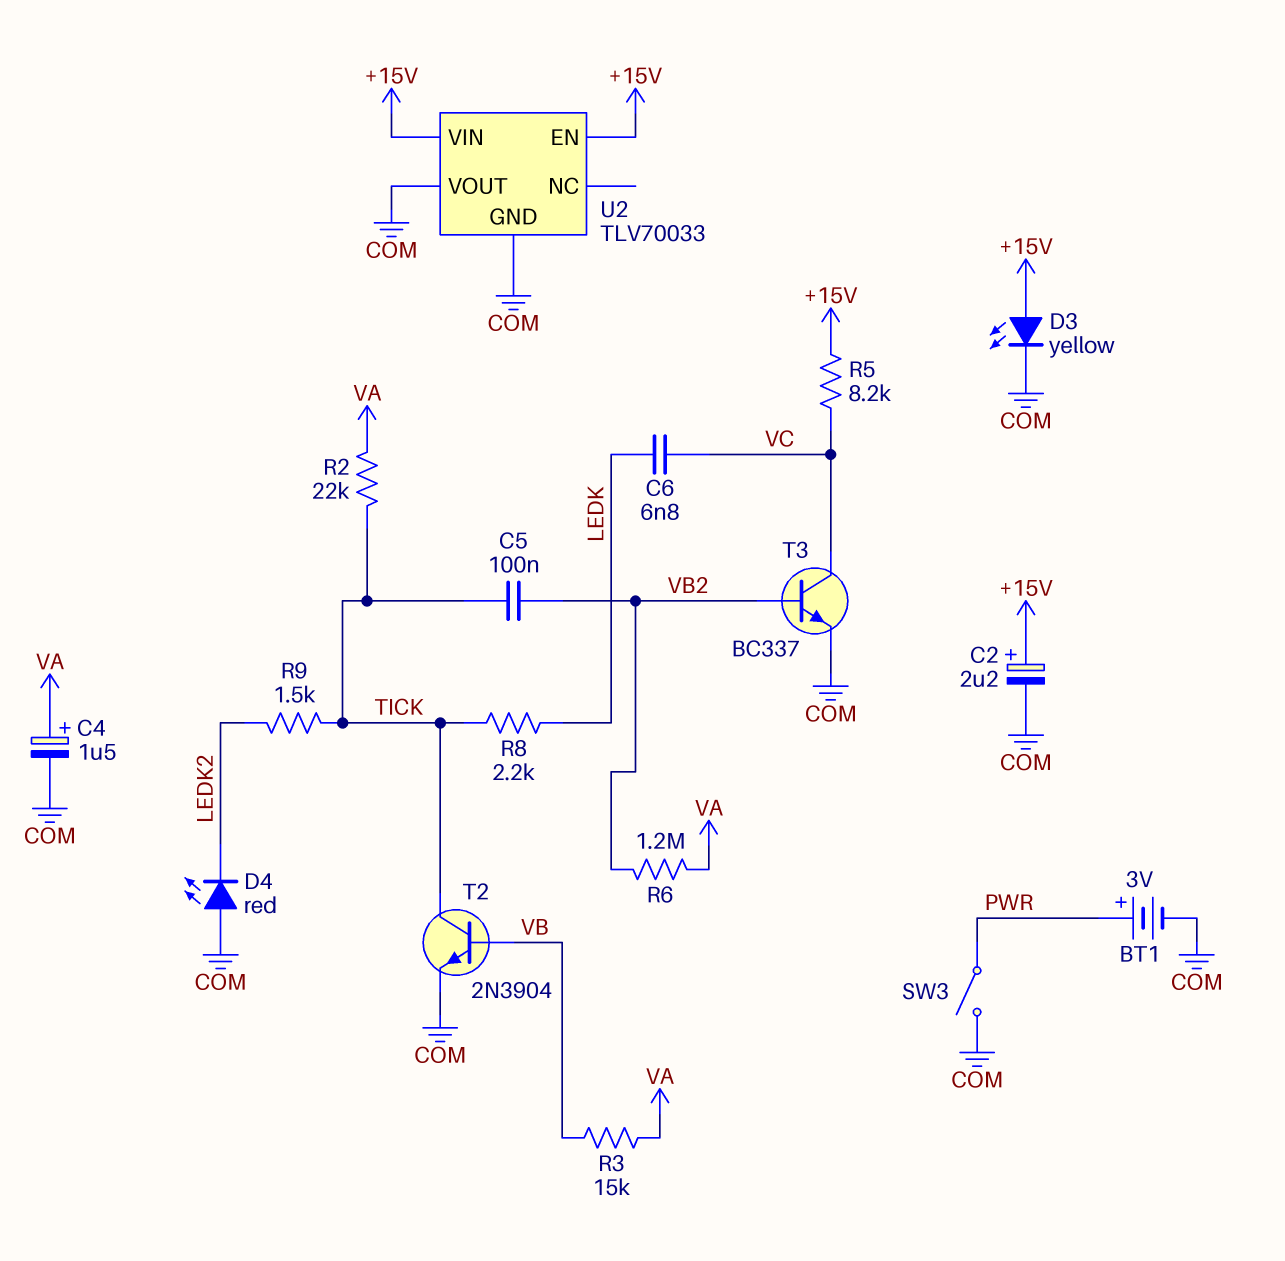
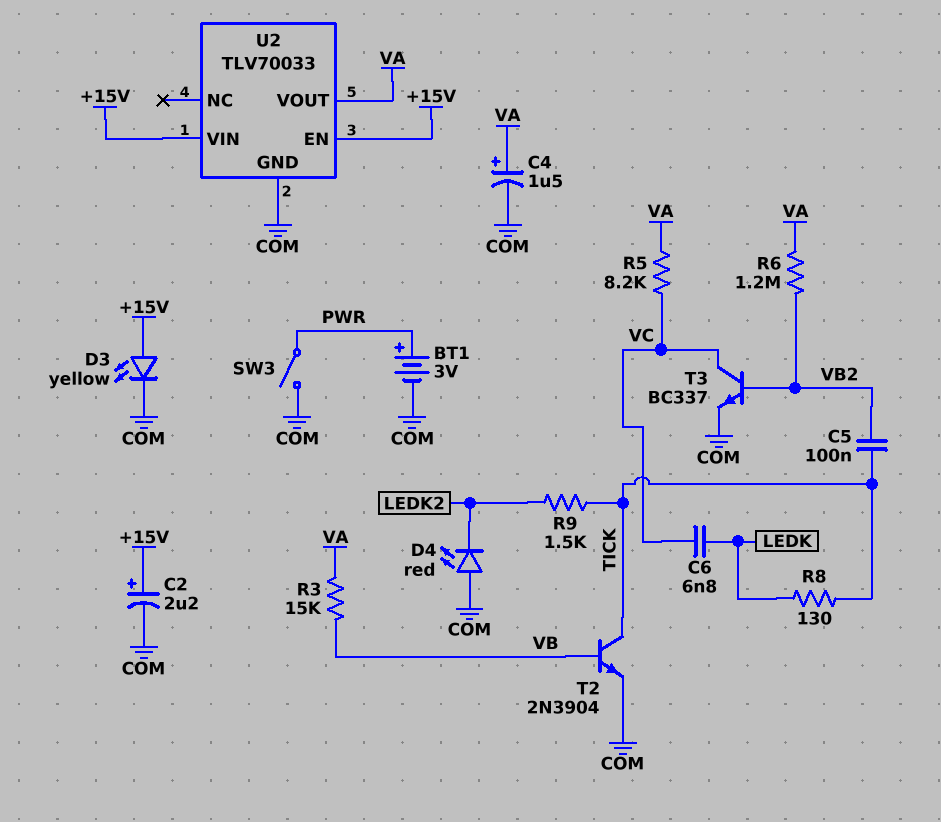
R2: 22k (TICK, VA) -> none
R5: 8.2k (+15V, VC) -> 8.2k (VA, VC)
R8: 2.2k (LEDK, TICK) -> 130 (LEDK, TICK)
U2 pin VOUT: COM -> VA

